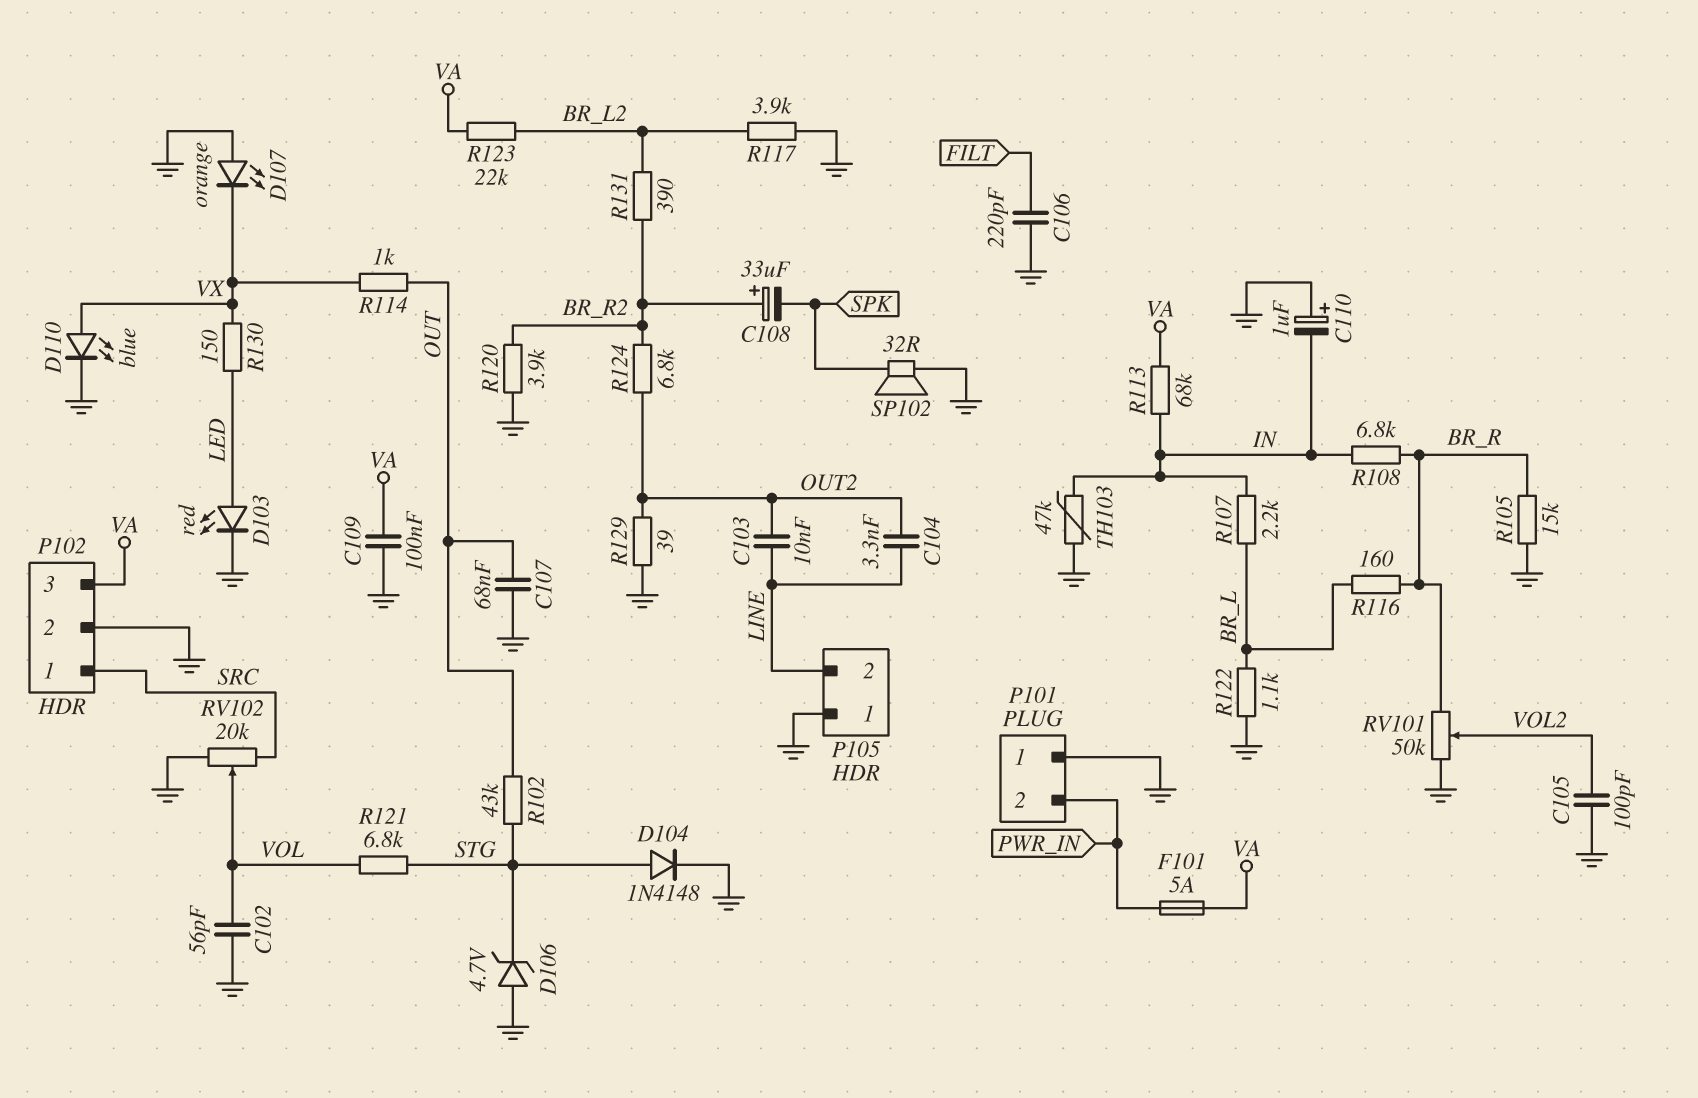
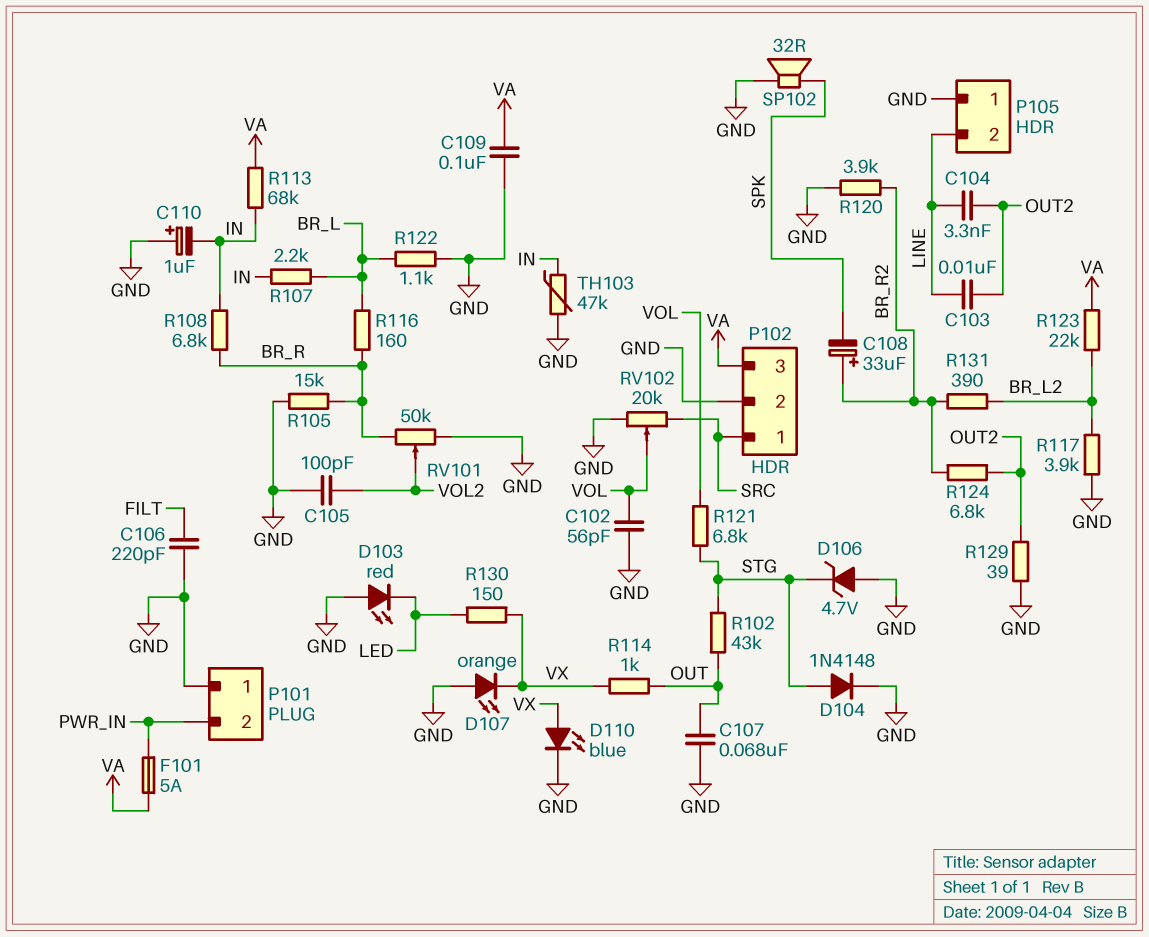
D103: LED red (A LED, K GND) -> LED red (A GND, K LED)

